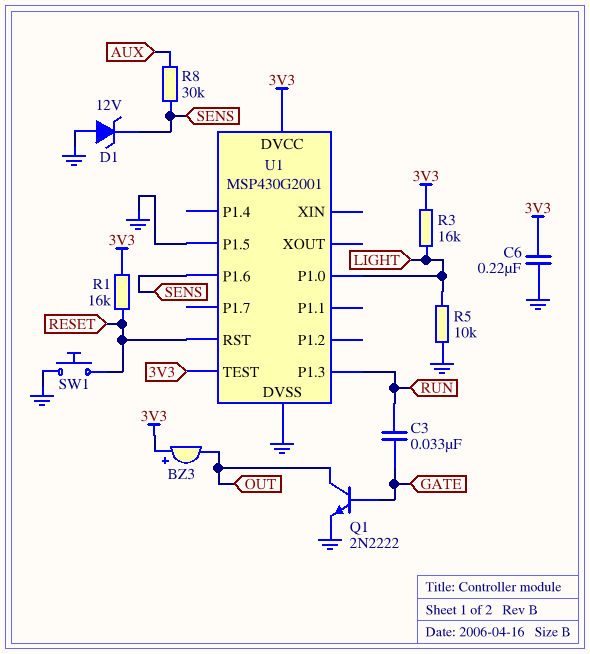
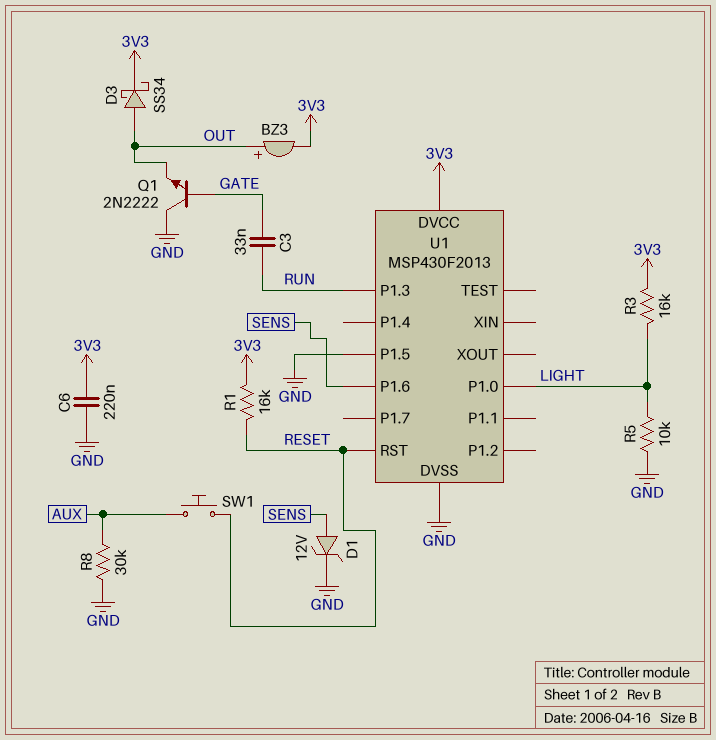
BZ3: buzzer (plus 3V3, minus OUT) -> buzzer (plus OUT, minus 3V3)
D1: zener 12V (A GND, K SENS) -> zener 12V (A SENS, K GND)
D3: none -> schottky SS34 (A OUT, K 3V3)
Q1: NPN 2N2222 (B GATE, C OUT, E GND) -> NPN 2N2222 (B GATE, C GND, E OUT)
R8: 30k (AUX, SENS) -> 30k (AUX, GND)
SW1: button (GND, RESET) -> button (AUX, RESET)
U1: MSP430G2001 -> MSP430F2013
U1 pin TEST: 3V3 -> none

